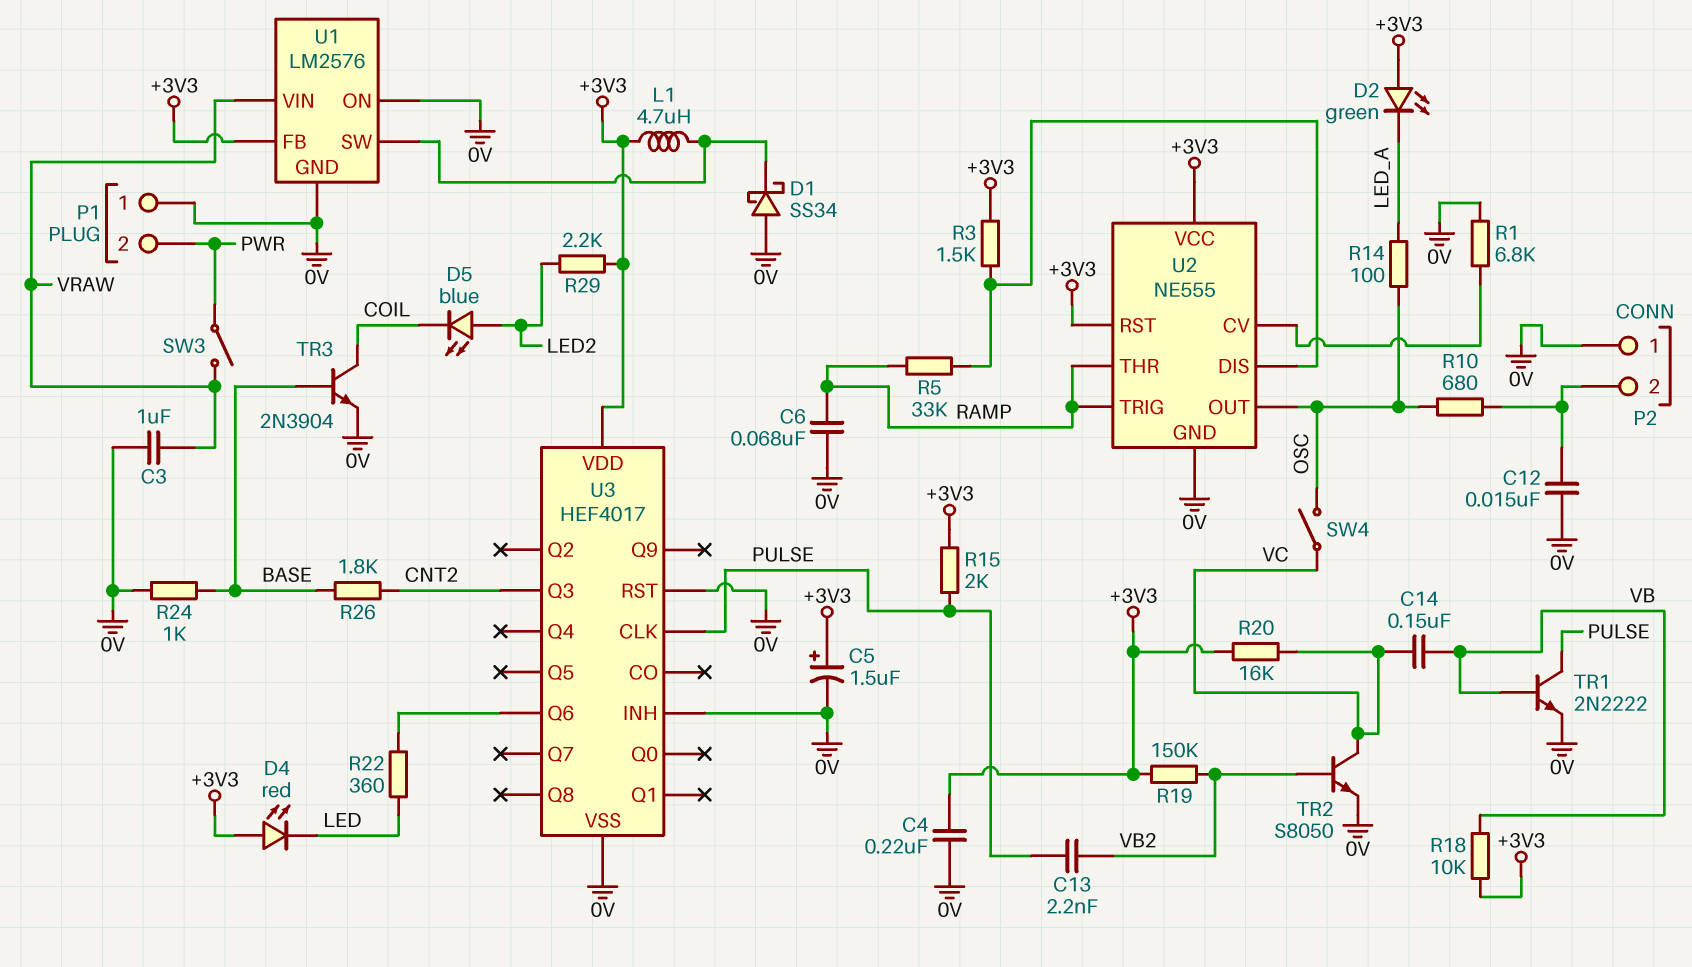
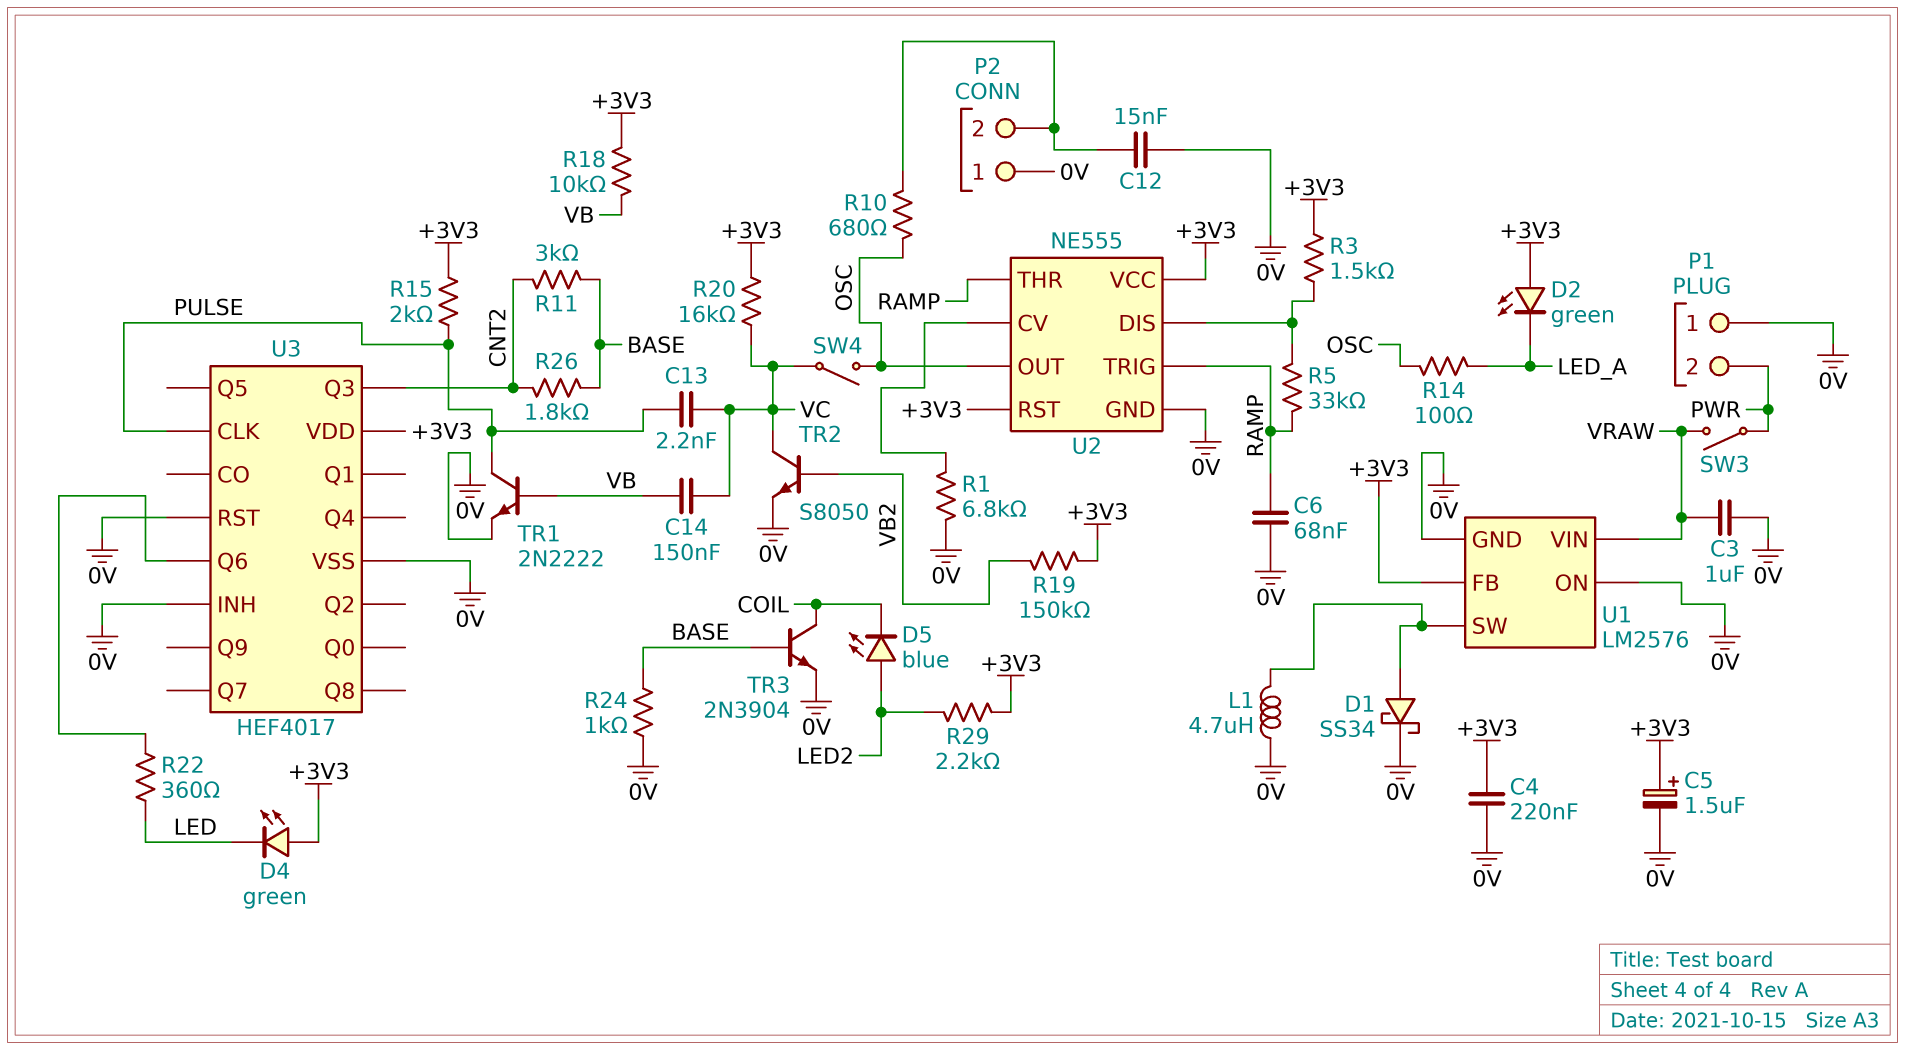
C13: 2.2nF (PULSE, VB2) -> 2.2nF (PULSE, VC)
D1: schottky SS34 (A 0V, K U1/SW) -> schottky SS34 (A U1/SW, K 0V)
D4: LED red (A +3V3, K LED) -> LED green (A +3V3, K LED)
L1: 4.7uH (+3V3, U1/SW) -> 4.7uH (0V, U1/SW)
R11: none -> 3k (BASE, CNT2)

